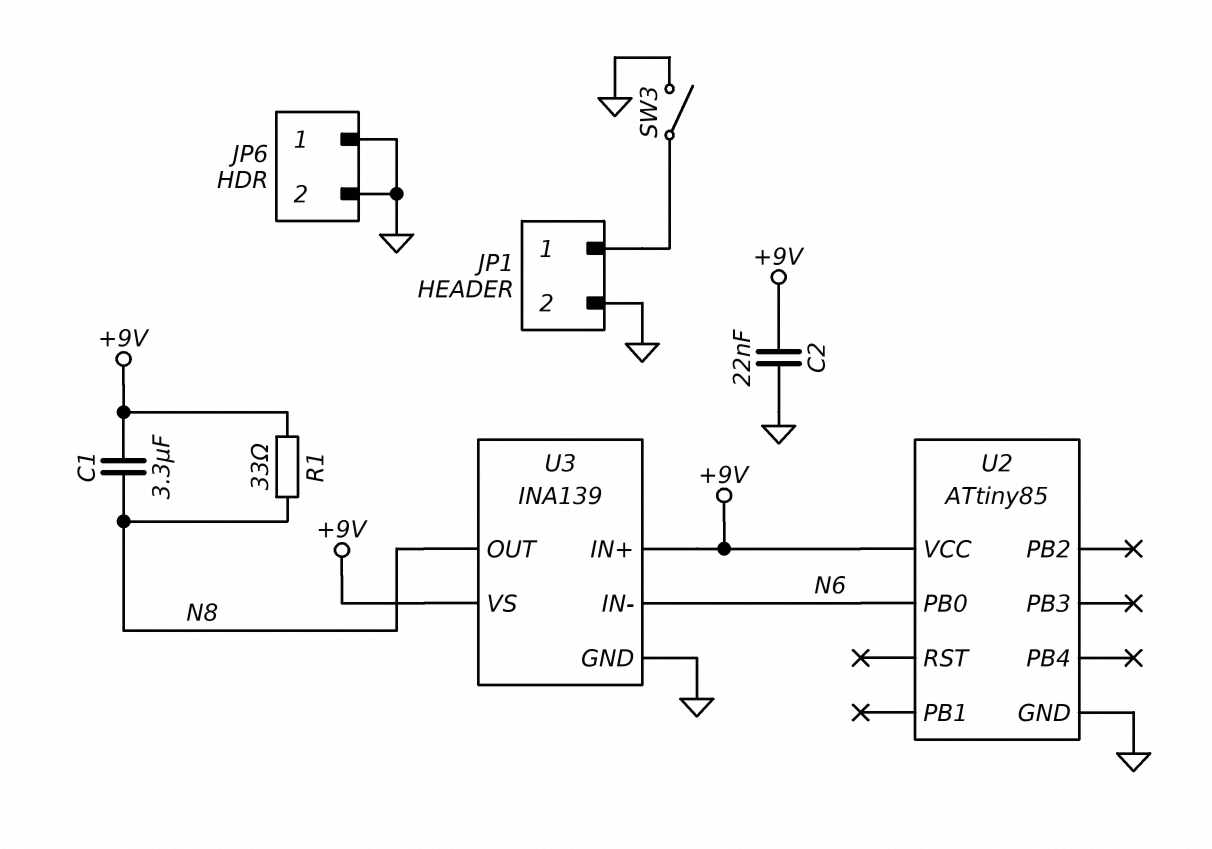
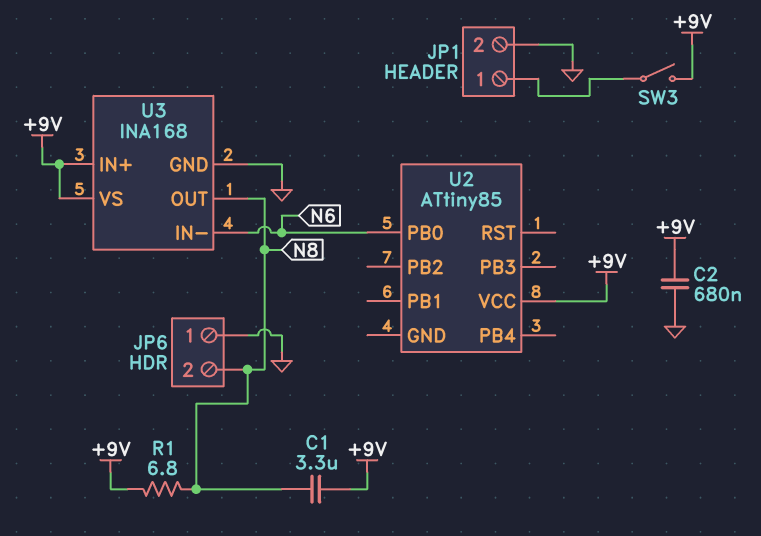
C2: 22nF (+9V, GND) -> 680nF (+9V, GND)
JP6 pin 2: GND -> N8
R1: 33 (+9V, N8) -> 6.8 (+9V, N8)
SW3: switch (GND, JP1/1) -> switch (+9V, JP1/1)
U2 pin GND: GND -> none
U3: INA139 -> INA168

